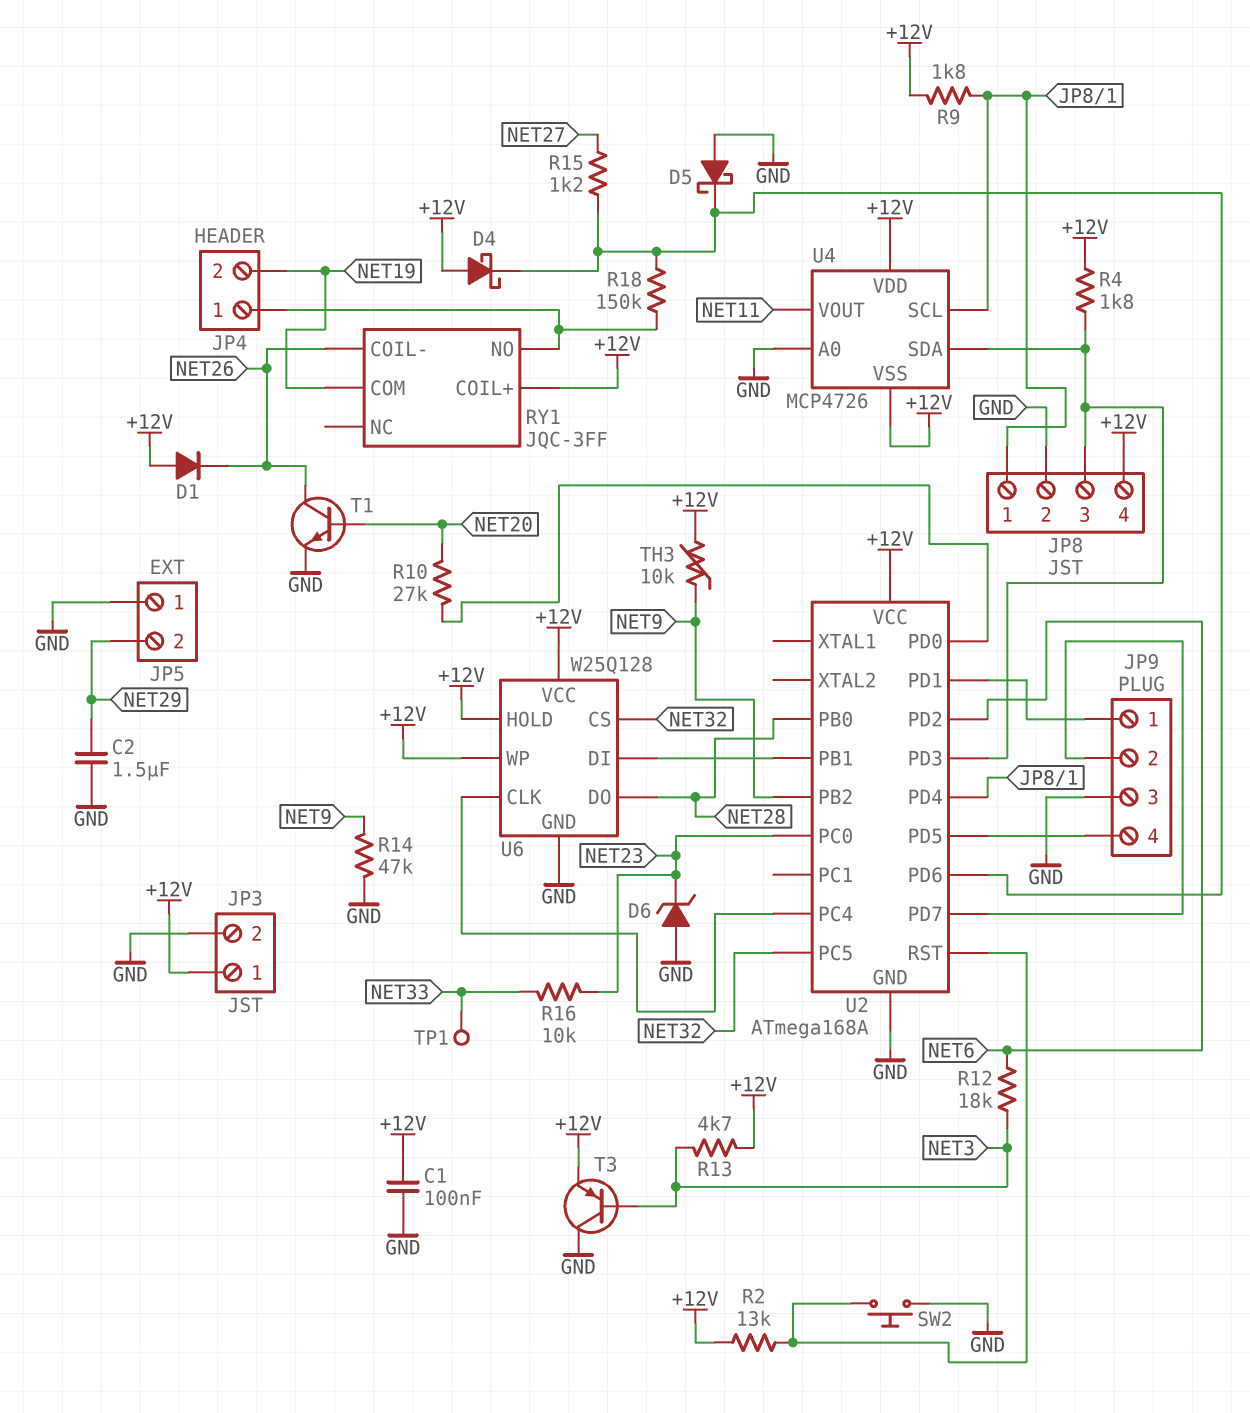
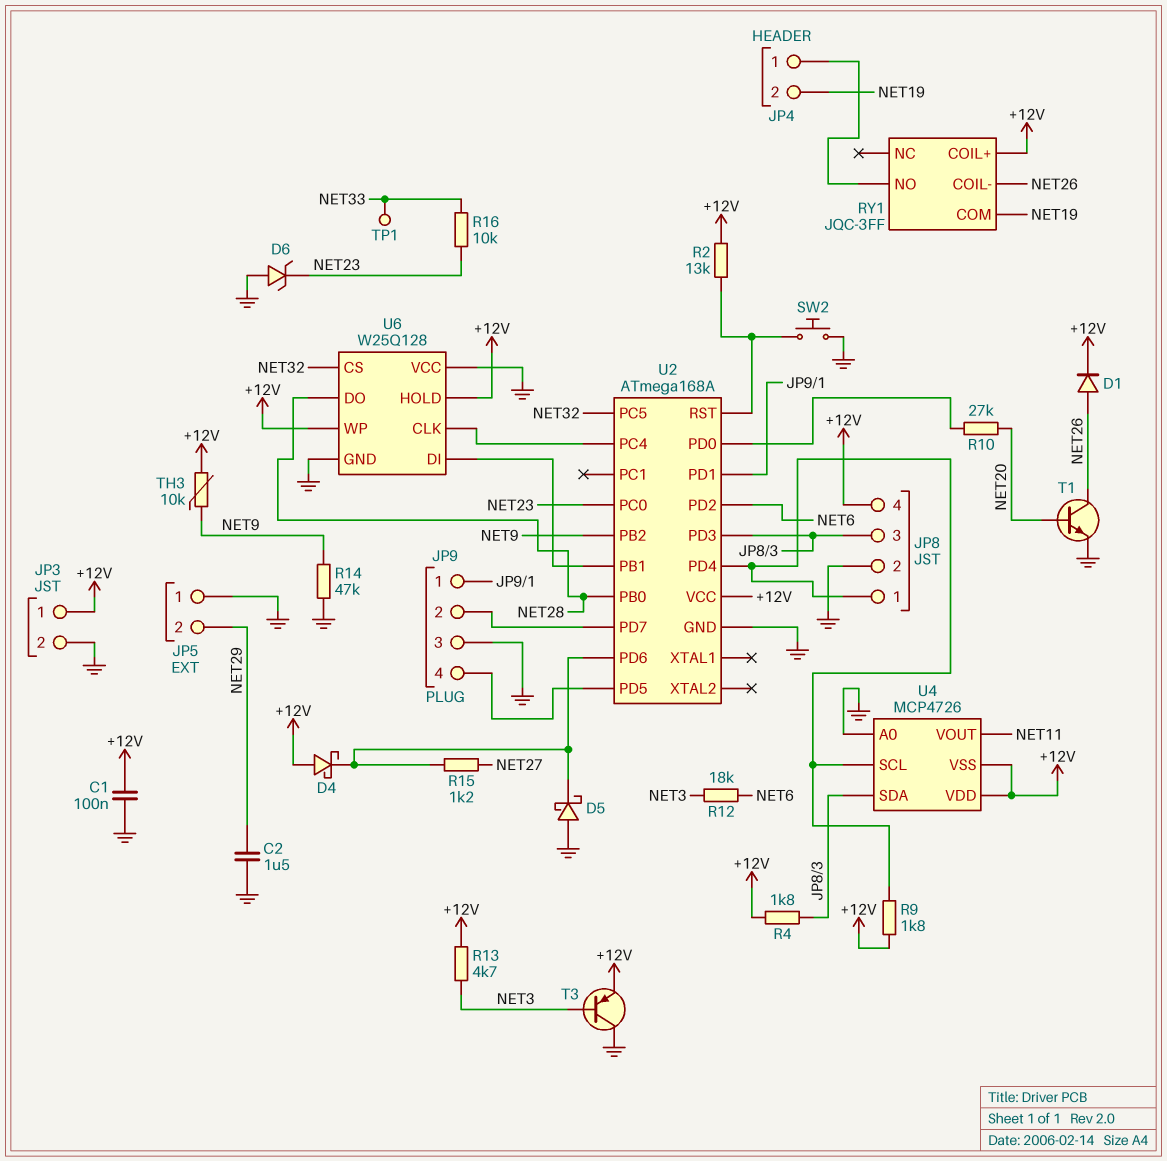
D1: diode (A +12V, K NET26) -> diode (A NET26, K +12V)
R18: 150k (JP4/1, U2/PD6) -> none
U6 pin VCC: +12V -> GND

